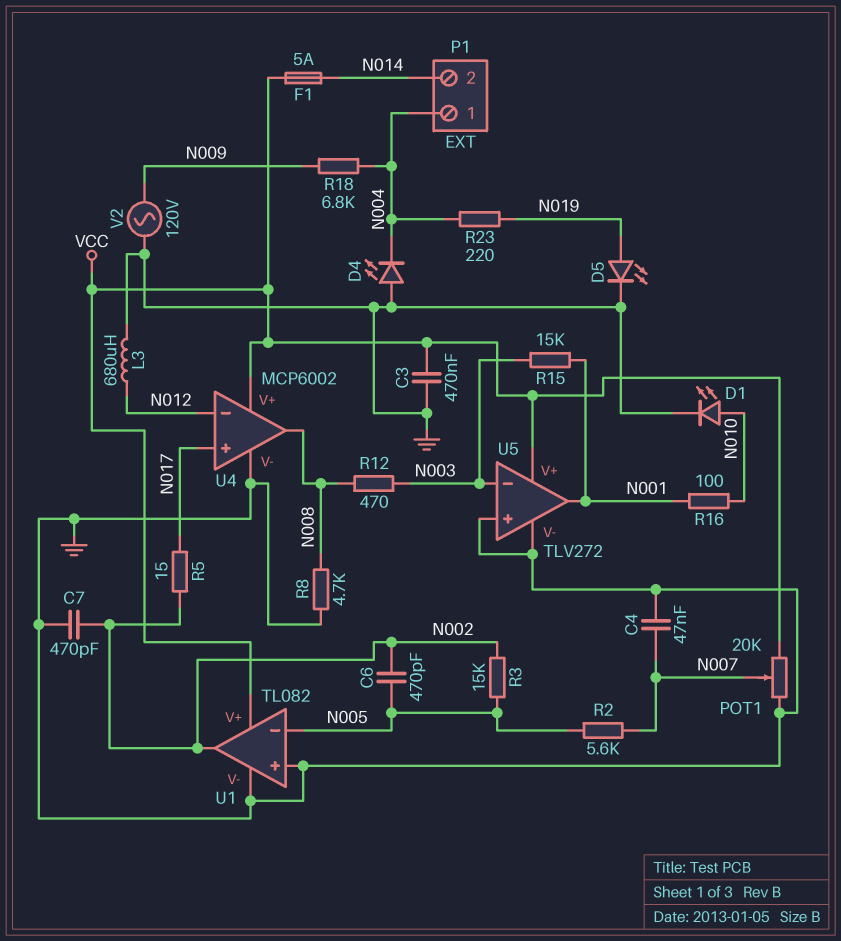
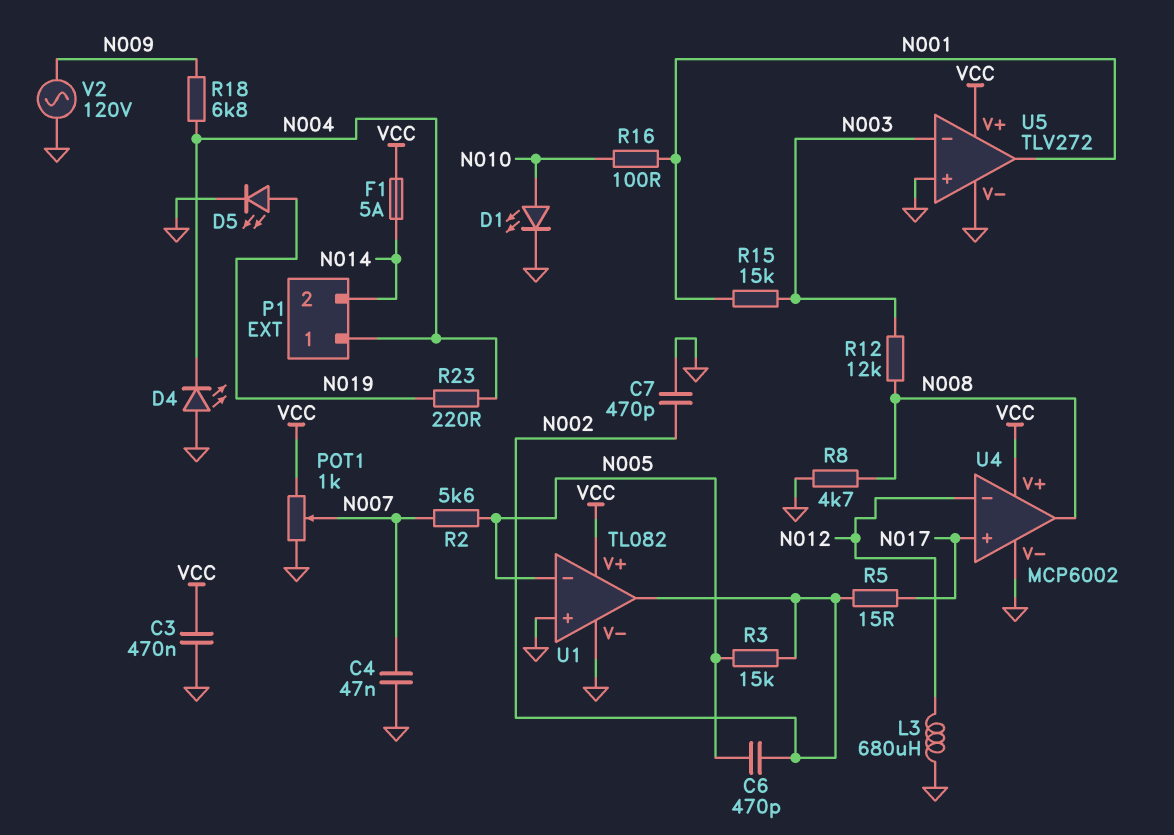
POT1: 20k (GND, VCC, wiper N007) -> 1k (GND, VCC, wiper N007)
R12: 470 (N003, N008) -> 12k (N003, N008)

